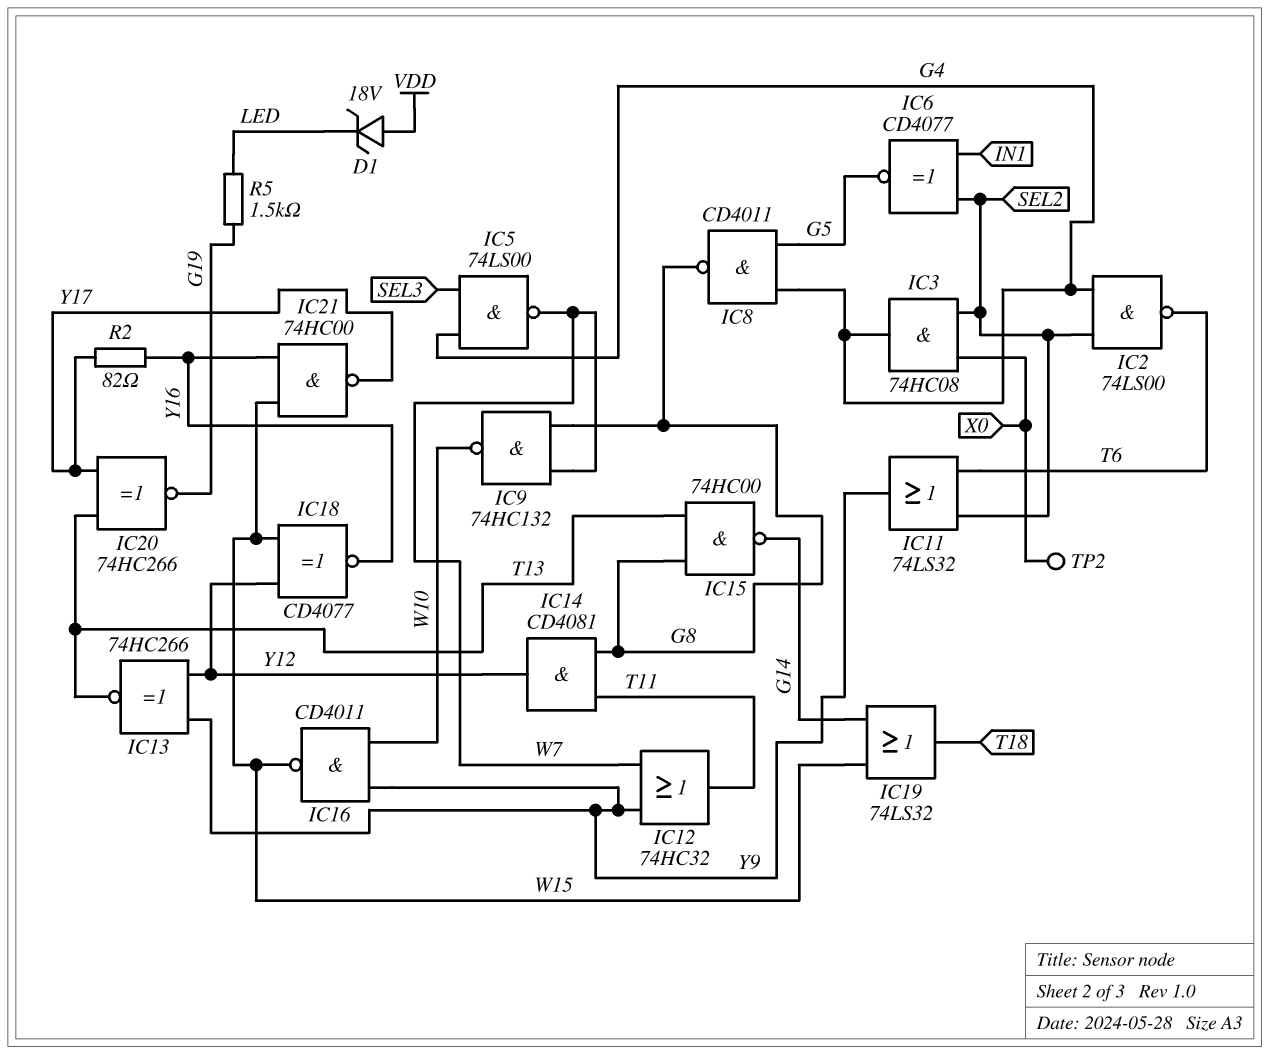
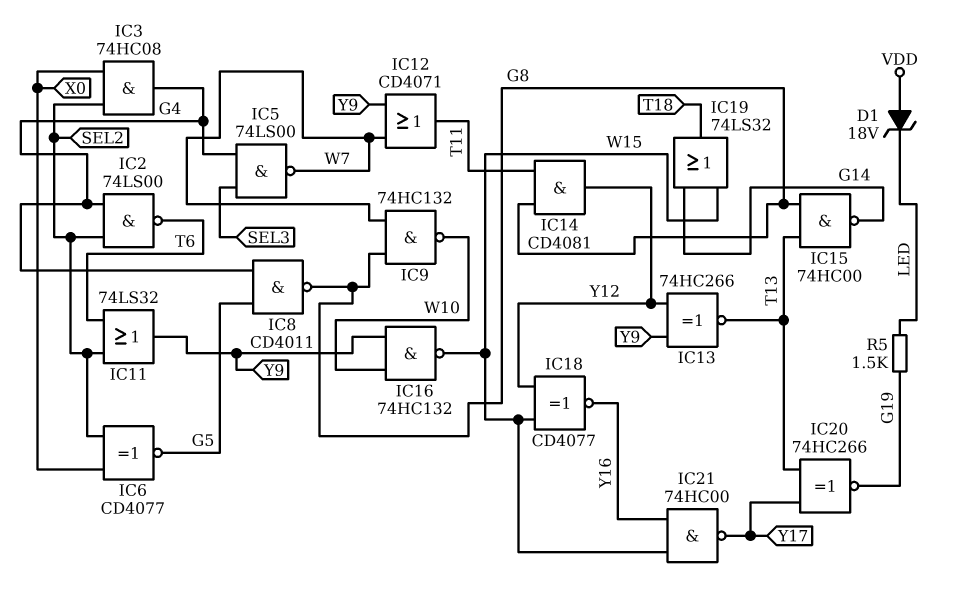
IC6: XNOR CD4077 (in IN1, in SEL2, out G5) -> XNOR CD4077 (in SEL2, in X0, out G5)
IC12: OR 74HC32 (in W7, in Y9, out T11) -> OR CD4071 (in W7, in Y9, out T11)
IC16: NAND CD4011 (in W10, in Y9, out W15) -> NAND 74HC132 (in W10, in Y9, out W15)
R2: 82 (Y16, Y17) -> none
TP2: test point (X0) -> none

